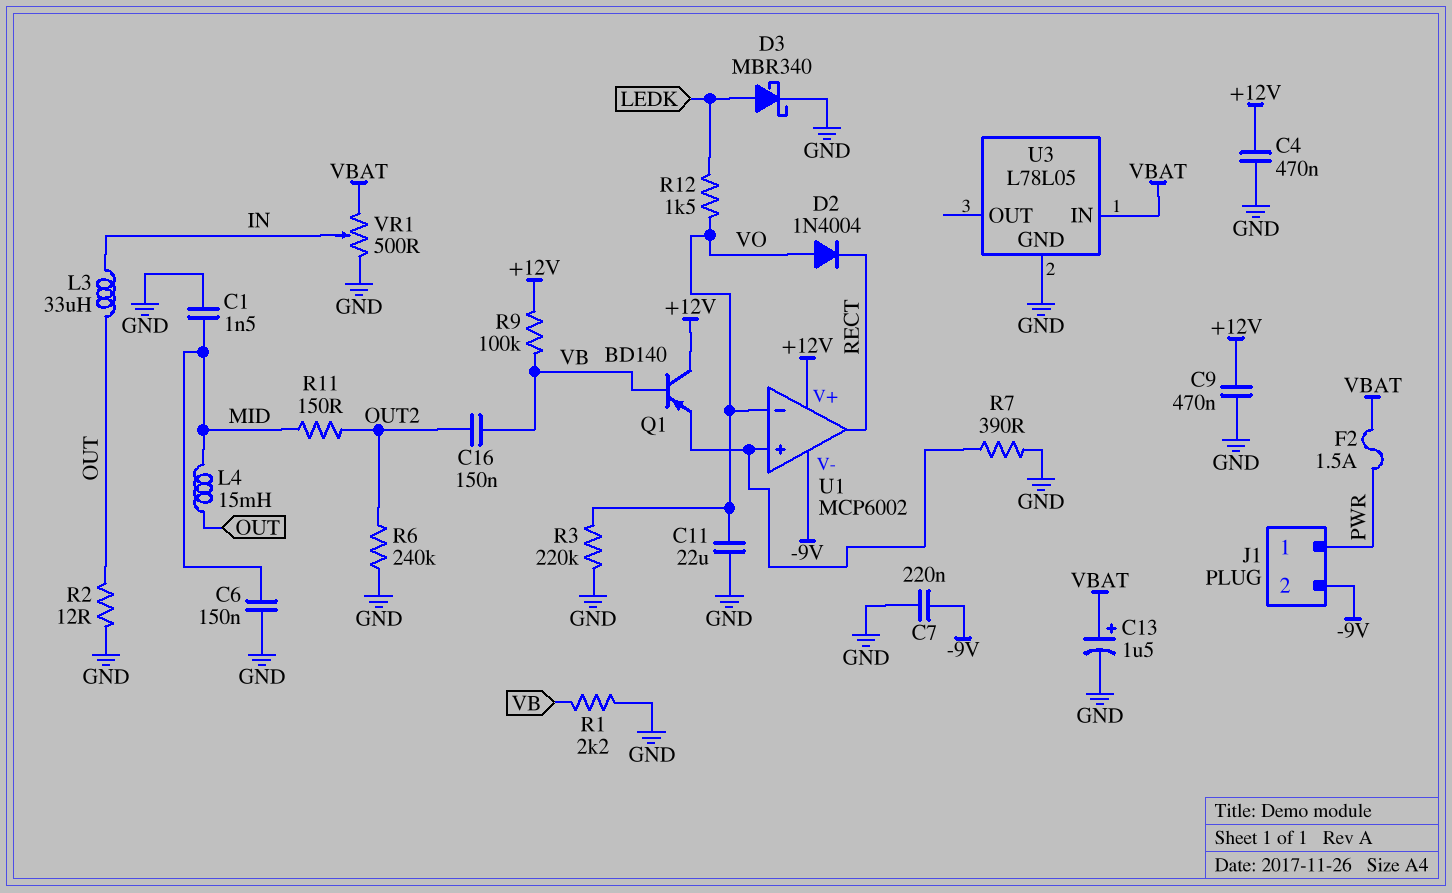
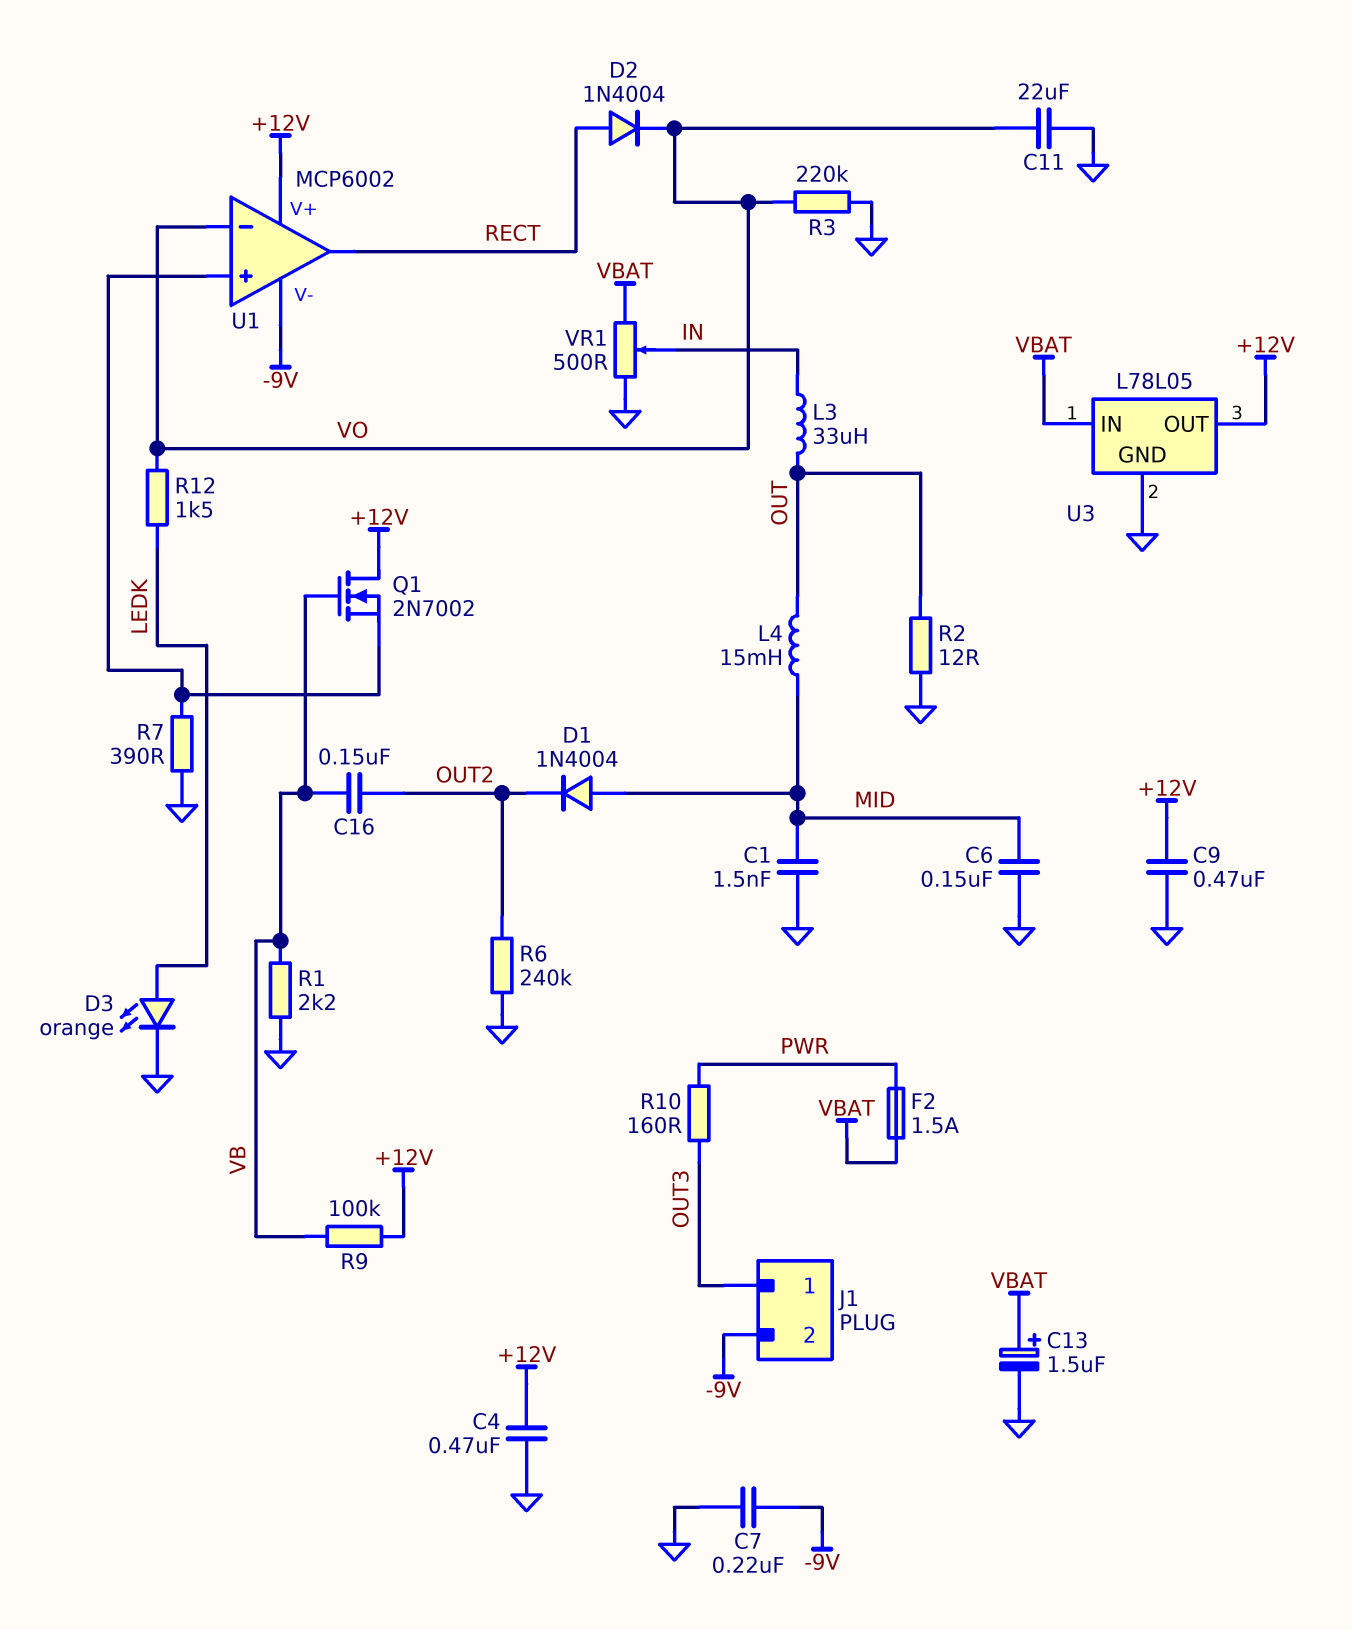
D1: none -> diode 1N4004 (A MID, K OUT2)
D2: diode 1N4004 (A VO, K RECT) -> diode 1N4004 (A RECT, K VO)
D3: schottky MBR340 (A LEDK, K GND) -> LED orange (A LEDK, K GND)
J1 pin 1: PWR -> OUT3
Q1: PNP BD140 (B VB, C +12V, E U1/in+) -> NMOS 2N7002 (G VB, D +12V, S U1/in+)
R10: none -> 160 (OUT3, PWR)
R11: 150 (MID, OUT2) -> none
U3 pin OUT: none -> +12V

